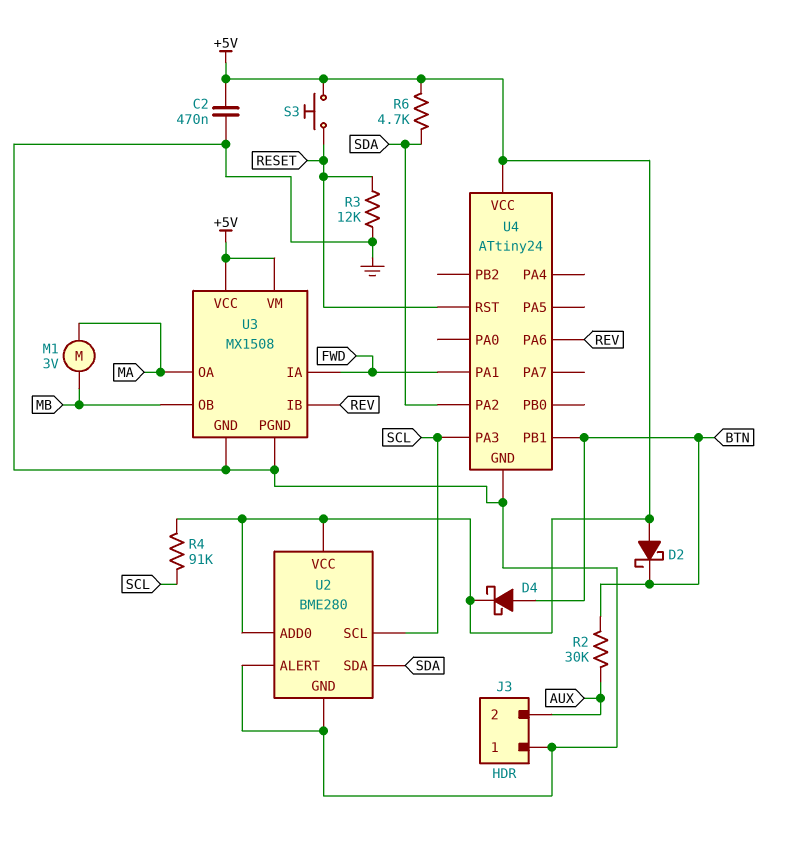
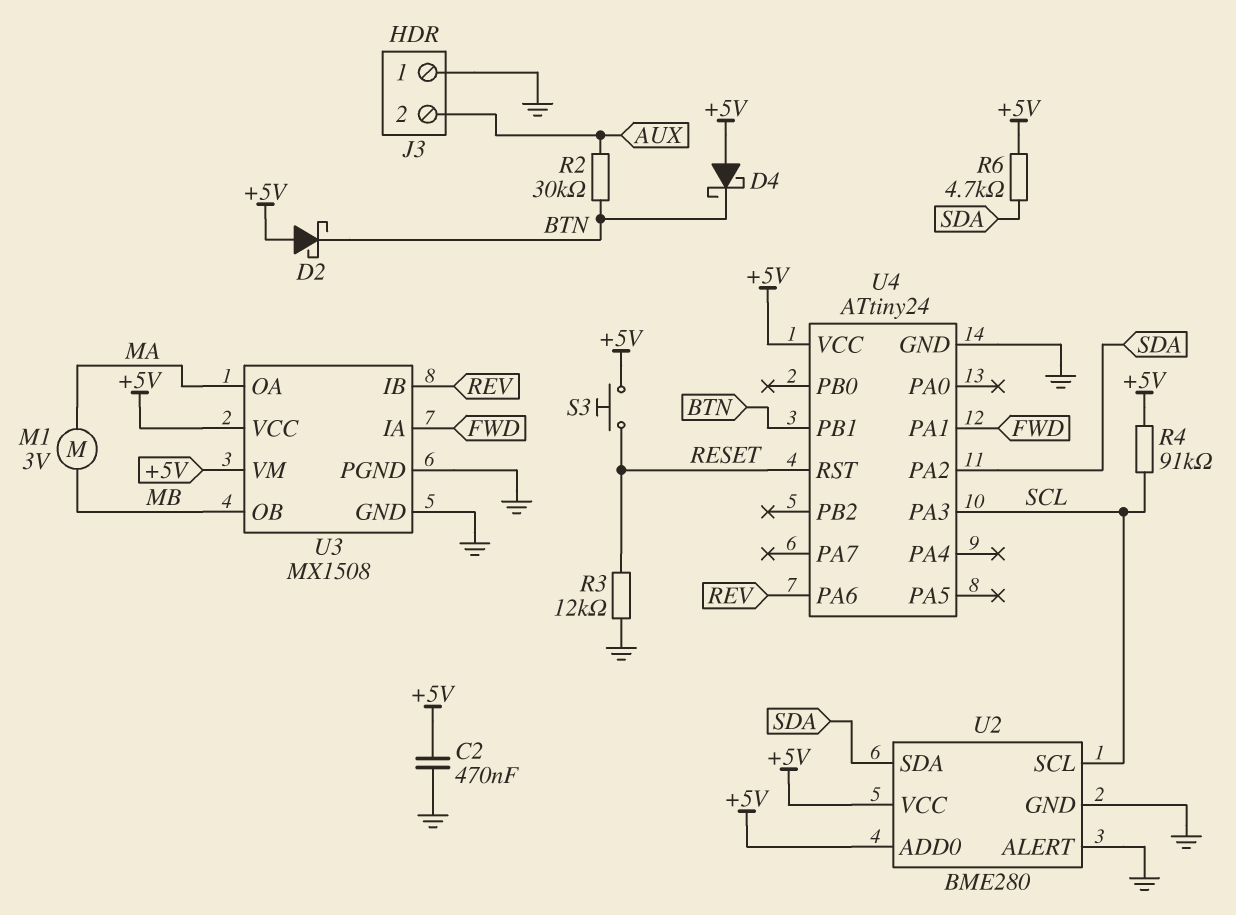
D4: schottky (A BTN, K +5V) -> schottky (A +5V, K BTN)

